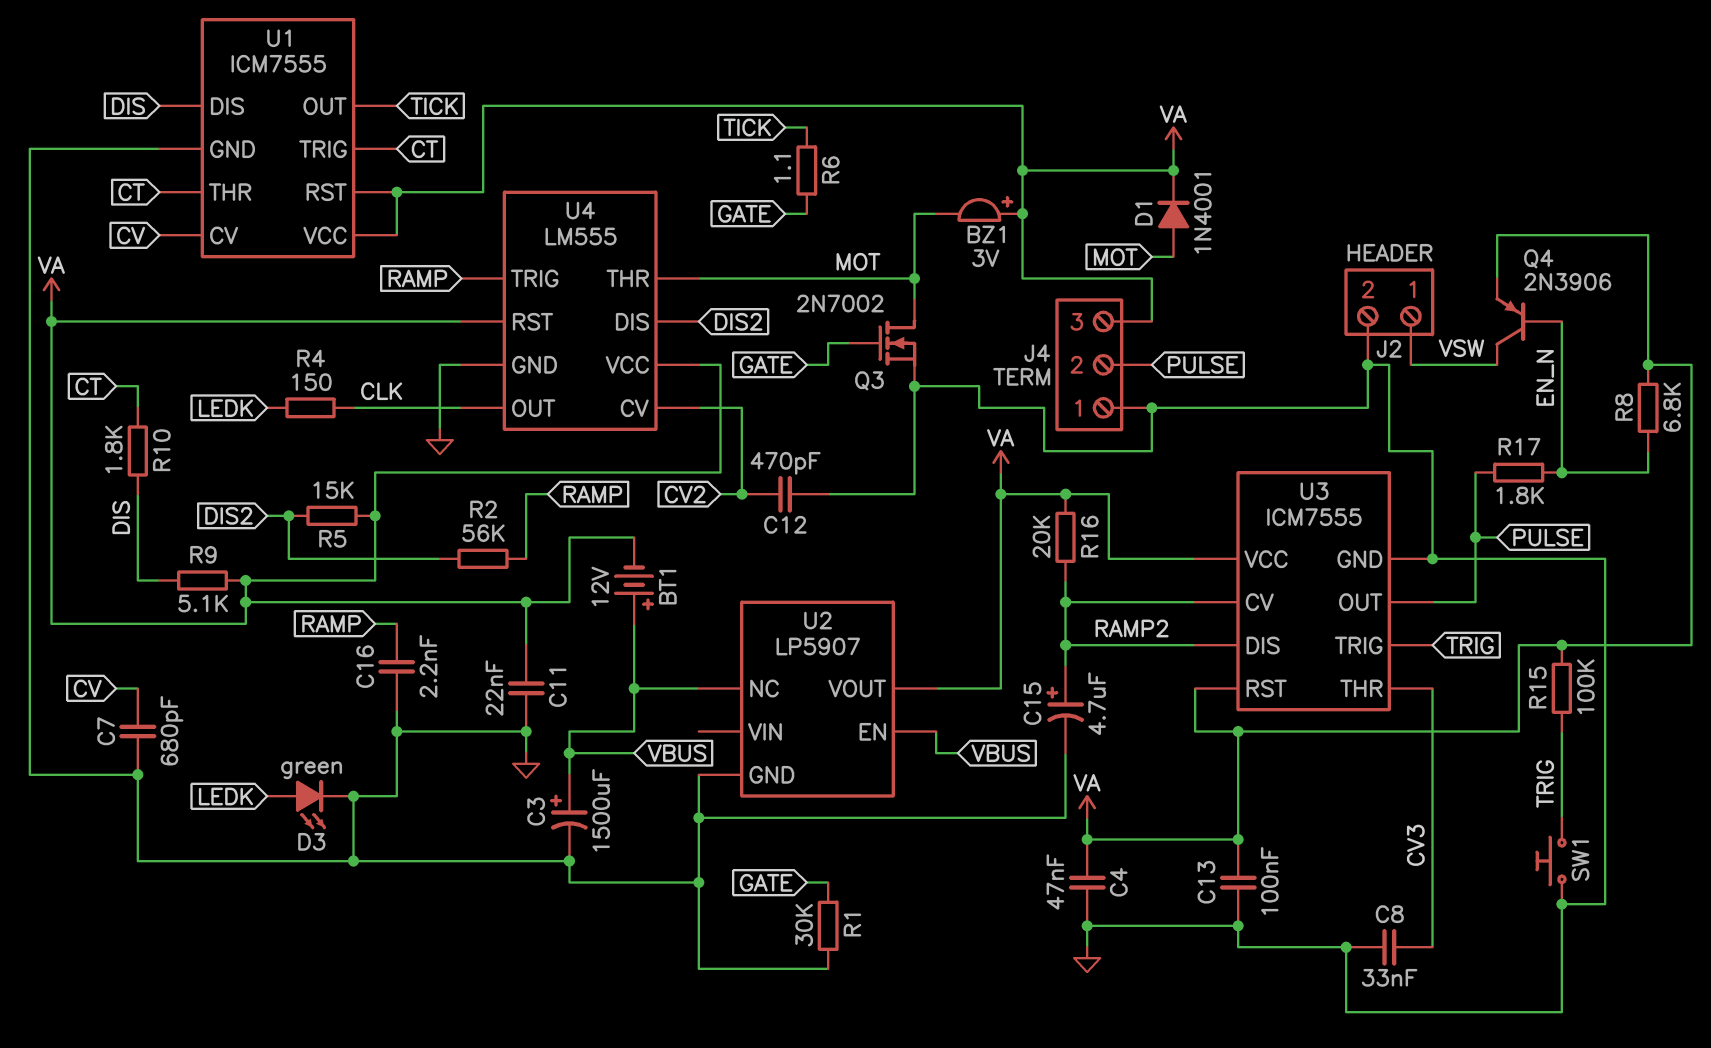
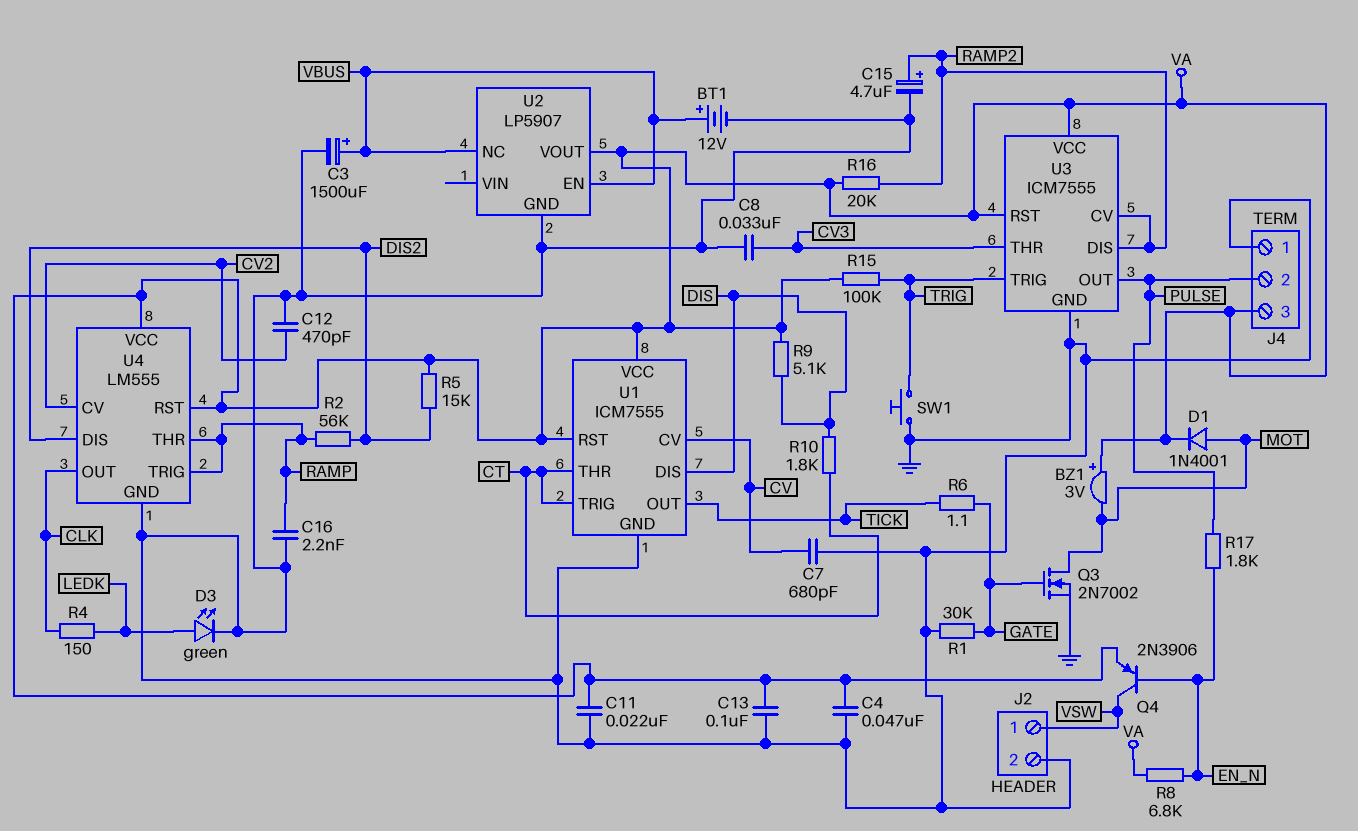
BT1: 12V (plus VBUS, minus VA) -> 12V (plus VBUS, minus GND)
U4 pin THR: MOT -> RAMP

